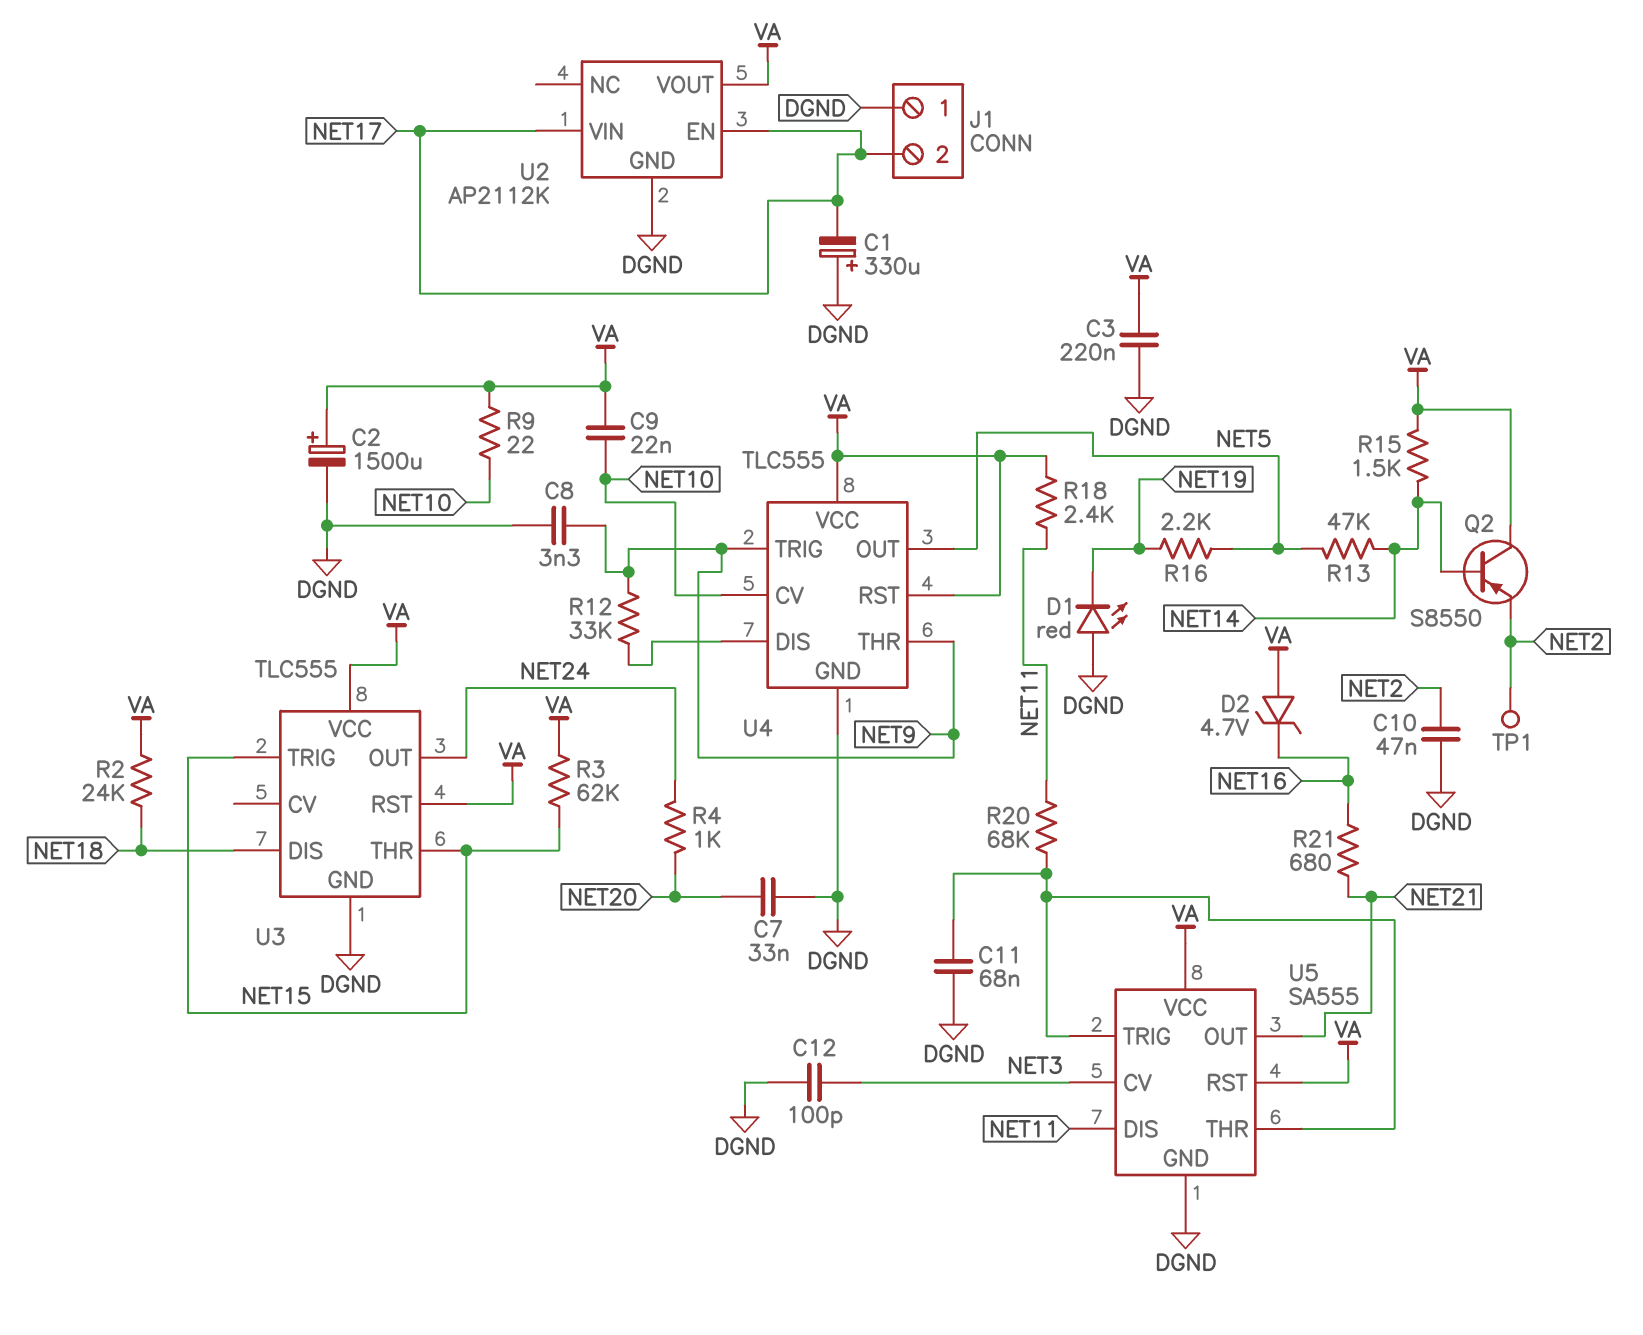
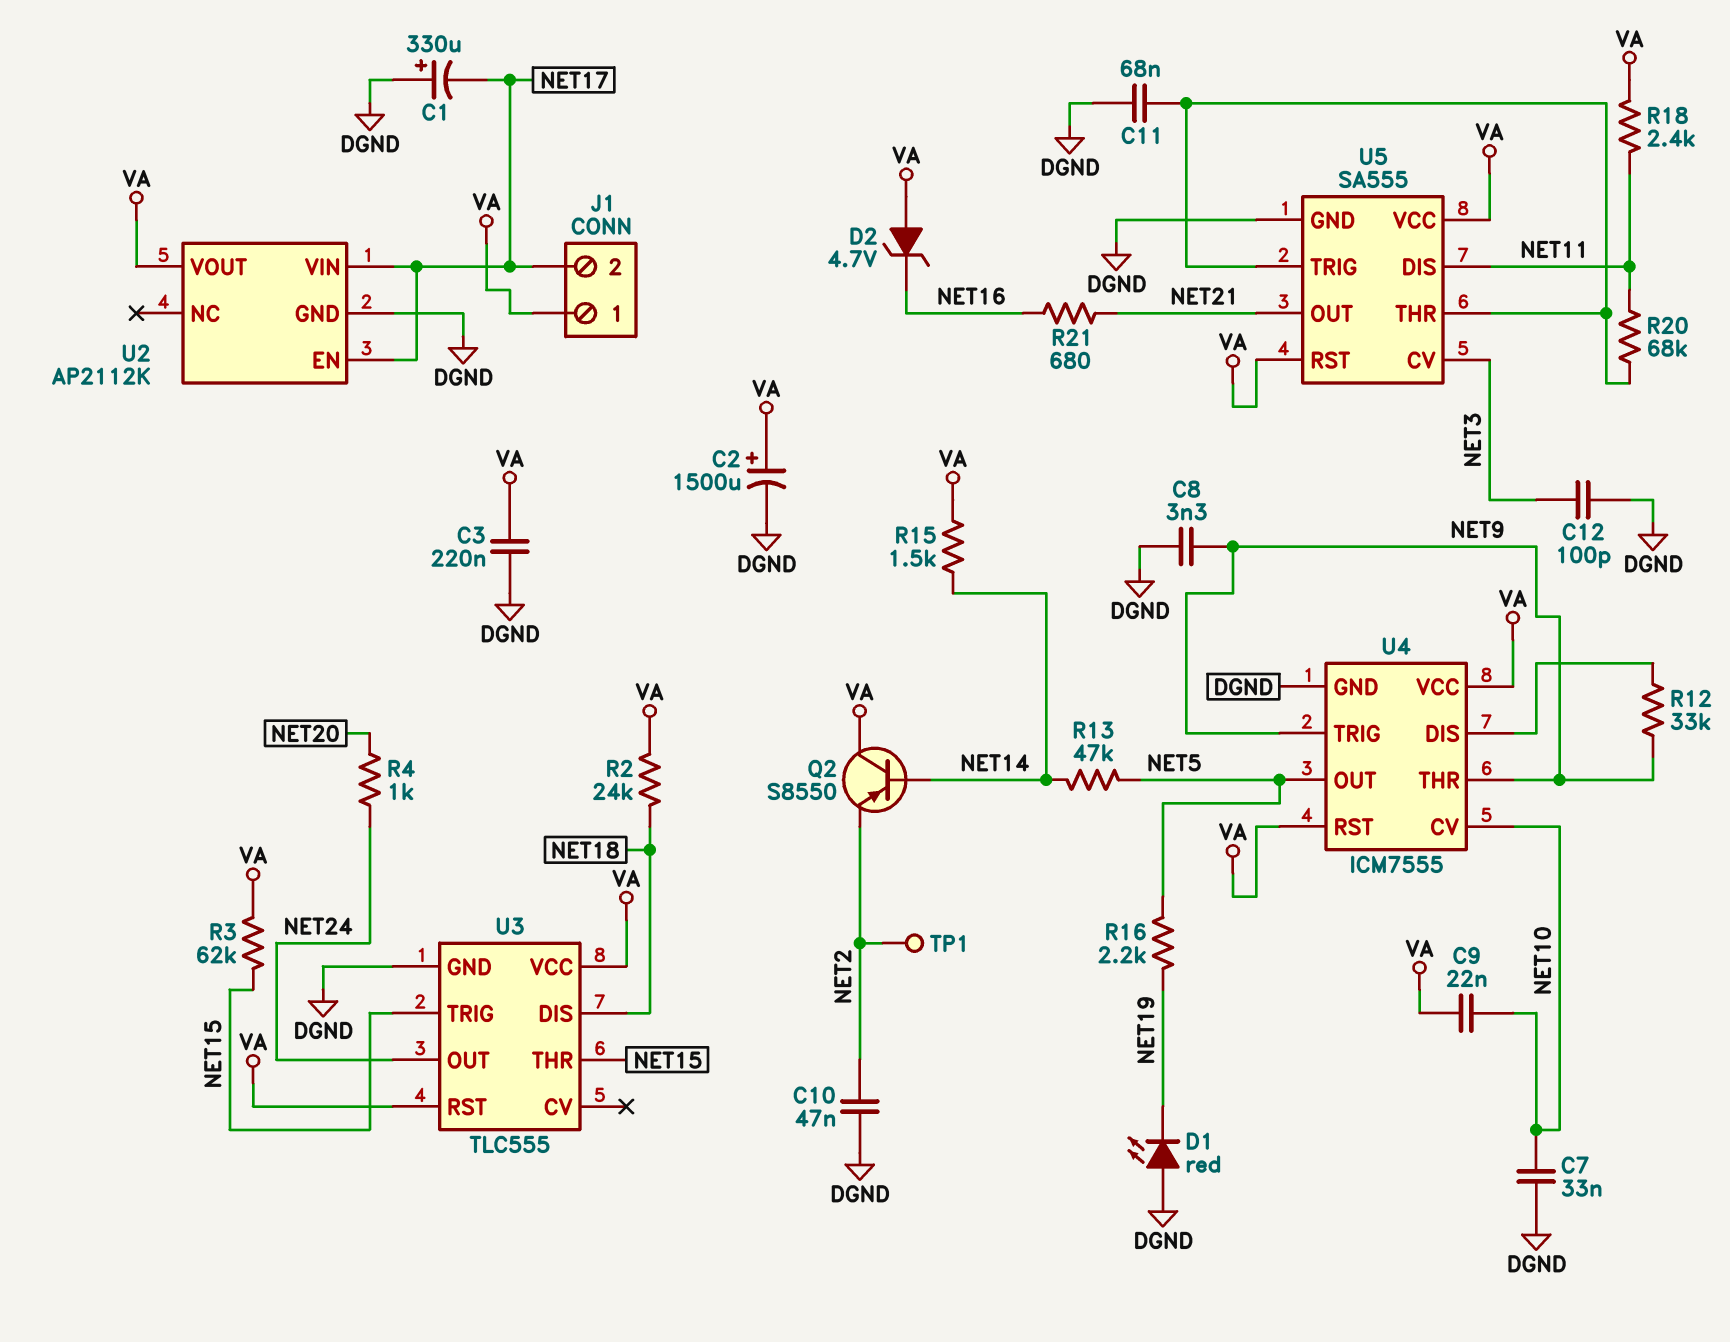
C7: 33nF (DGND, NET20) -> 33nF (DGND, NET10)
J1 pin 1: DGND -> VA
R9: 22 (NET10, VA) -> none
U4: TLC555 -> ICM7555

